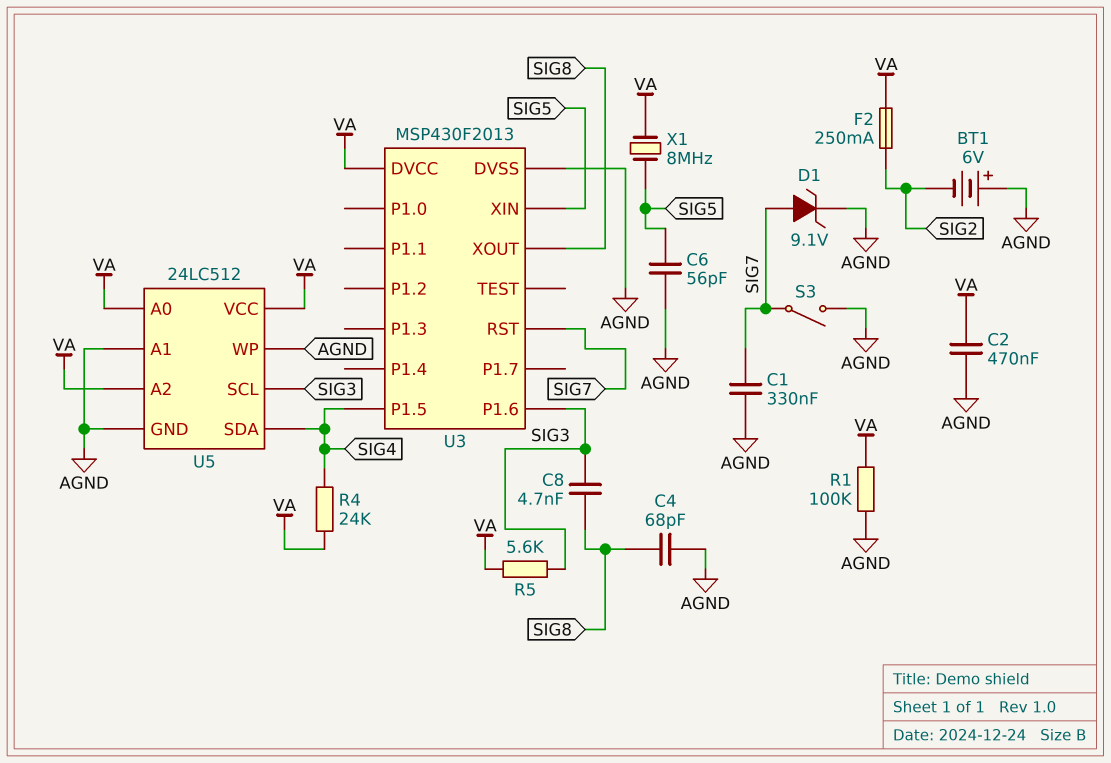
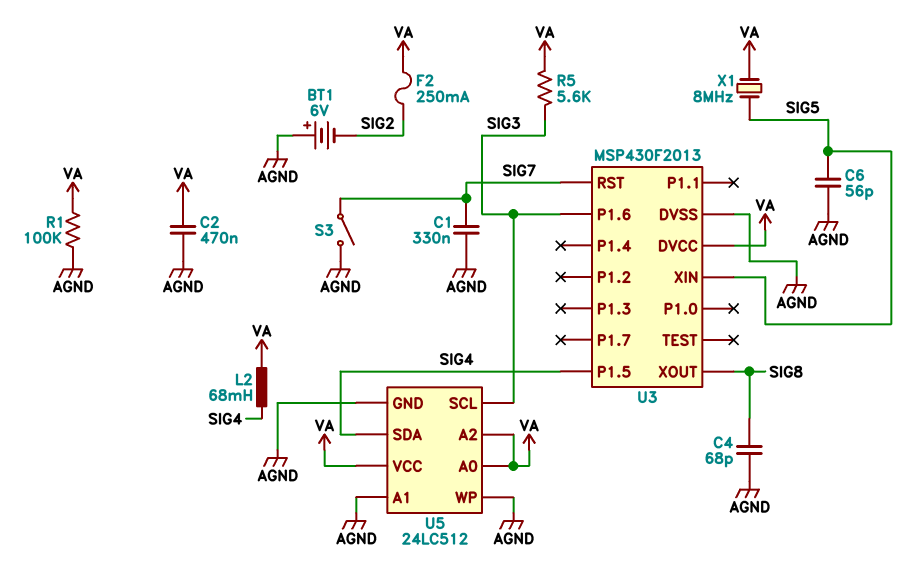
C8: 4.7nF (SIG3, SIG8) -> none
D1: zener 9.1V (A SIG7, K AGND) -> none
L2: none -> 68mH (SIG4, VA)
R4: 24k (SIG4, VA) -> none

